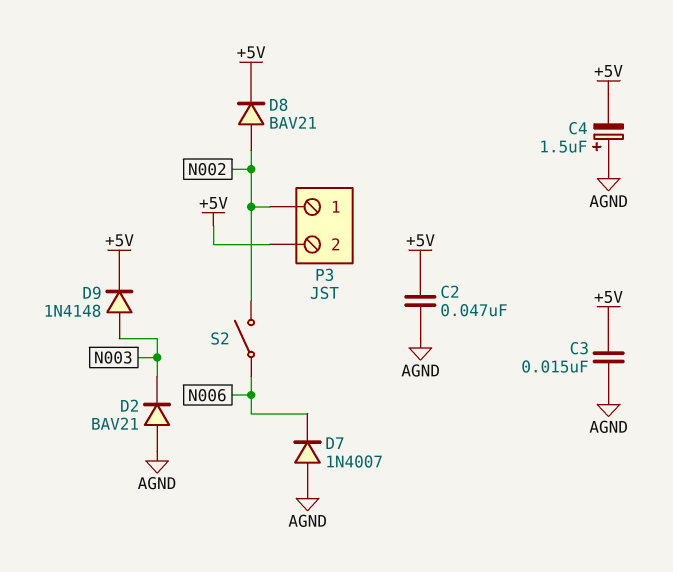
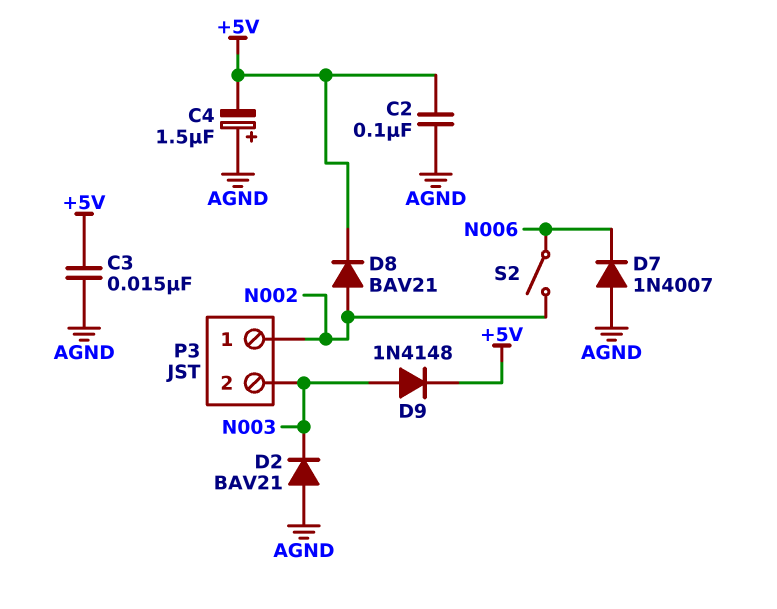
C2: 47nF (+5V, AGND) -> 100nF (+5V, AGND)
P3 pin 2: +5V -> N003

